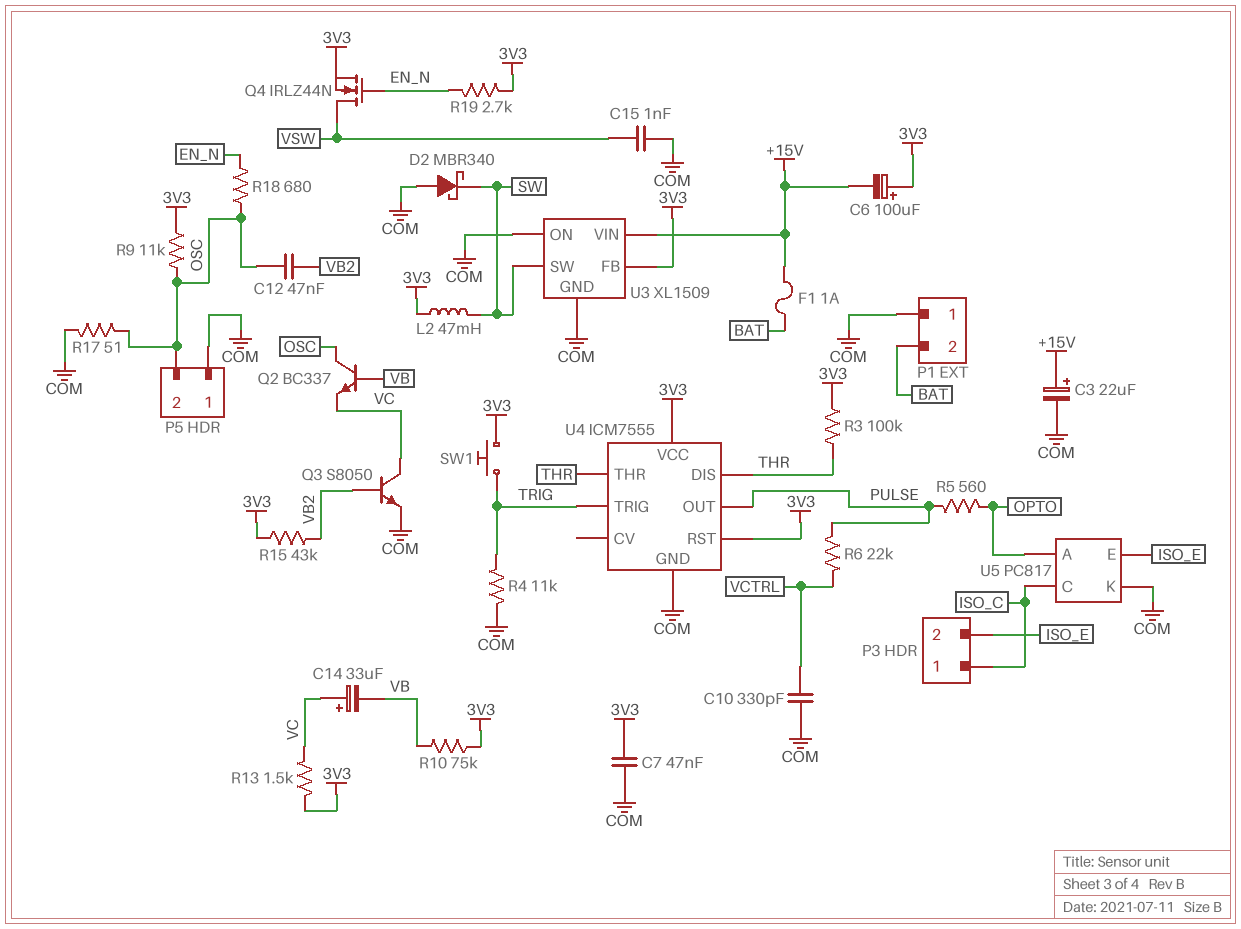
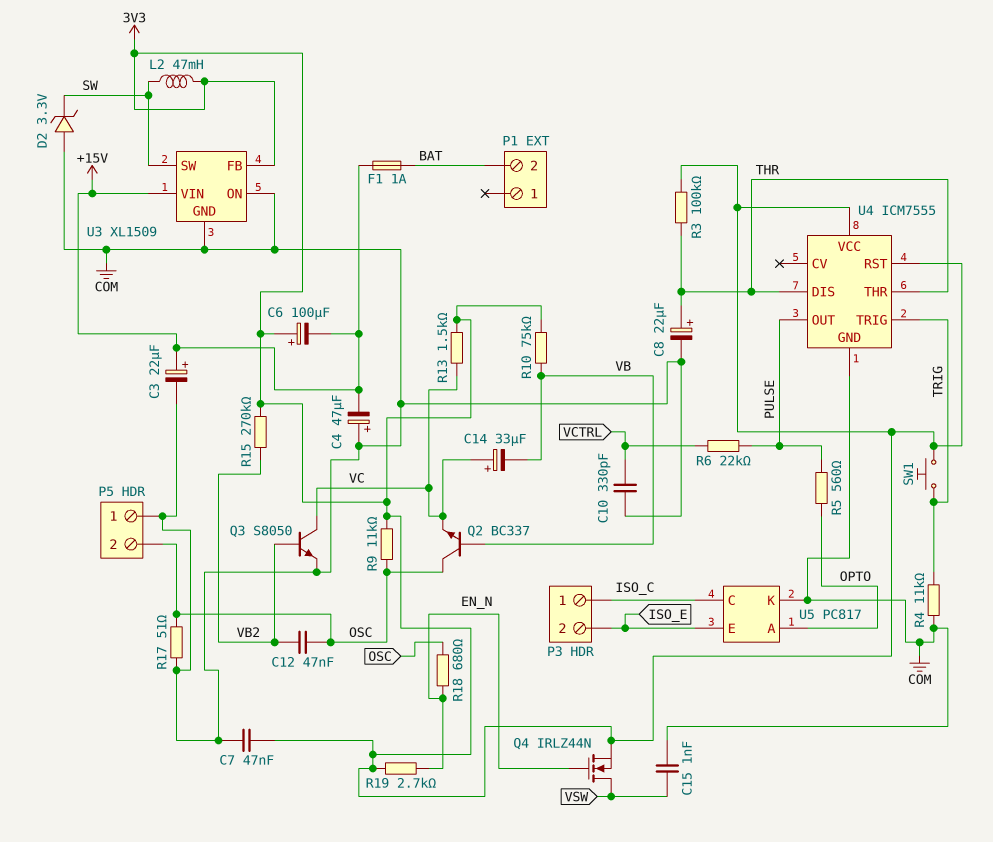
C4: none -> 47uF (plus COM, minus +15V)
C8: none -> 22uF (plus THR, minus COM)
D2: schottky MBR340 (A COM, K SW) -> zener 3.3V (A COM, K SW)
P1 pin 1: COM -> none
R15: 43k (3V3, VB2) -> 270k (3V3, VB2)

